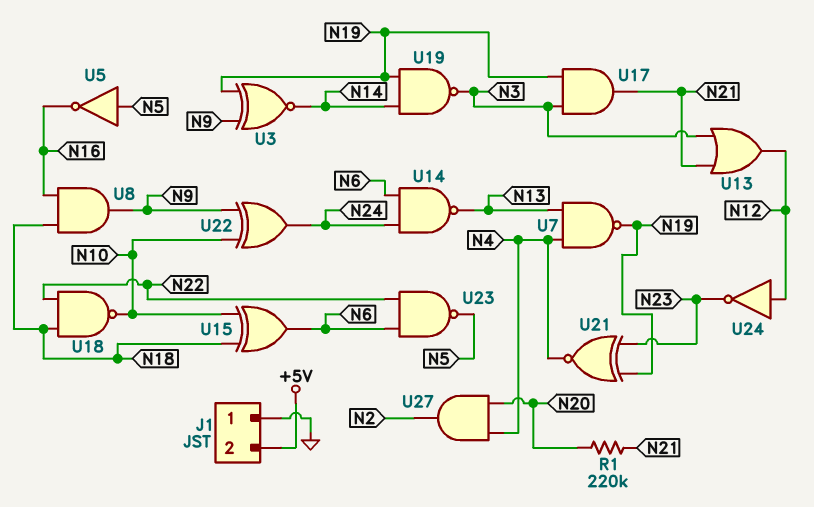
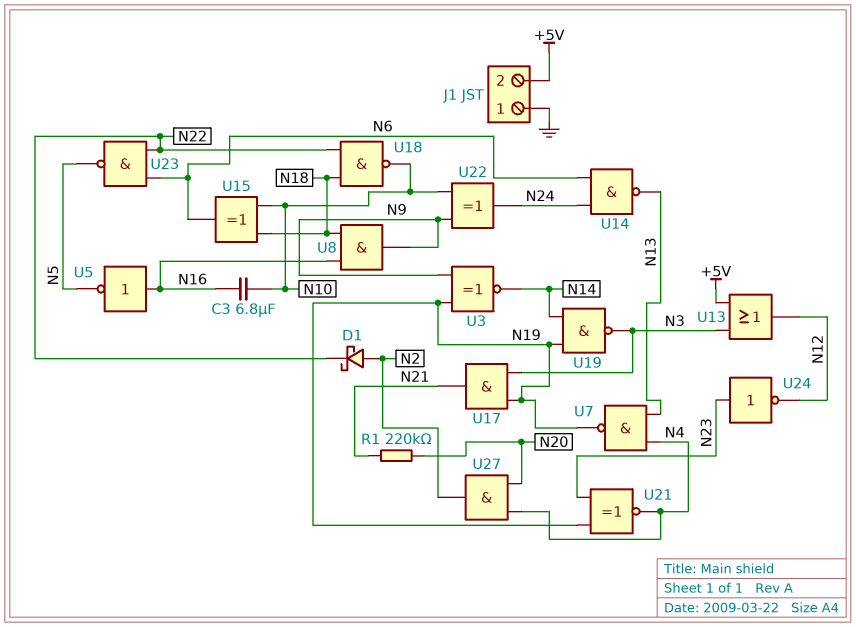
C3: none -> 6.8uF (N10, N16)
D1: none -> schottky (A N2, K N22)
U5: NOT (in N5, out N16) -> NOT (in N16, out N5)
U13: OR (in N3, in N21, out N12) -> OR (in +5V, in N3, out N12)
U24: NOT (in N12, out N23) -> NOT (in N23, out N12)

